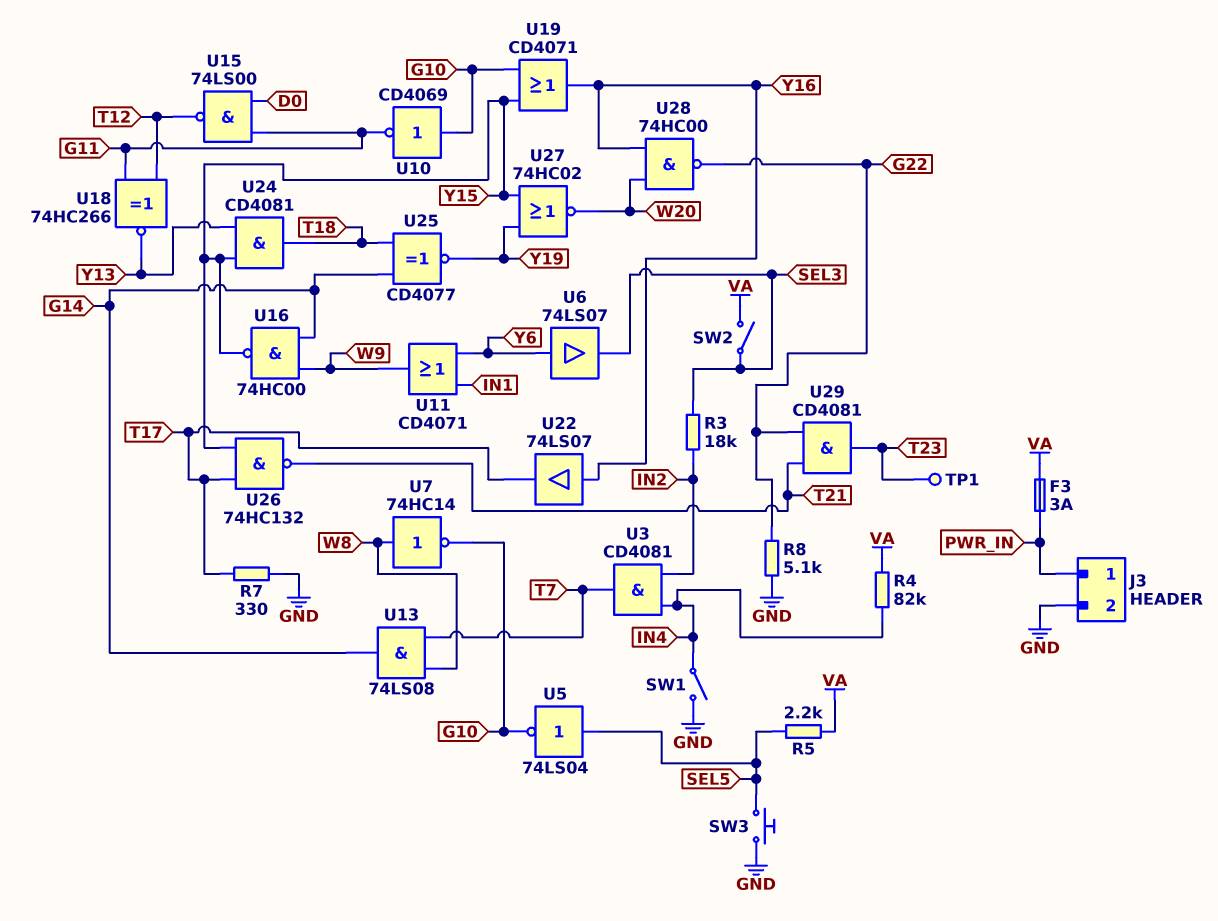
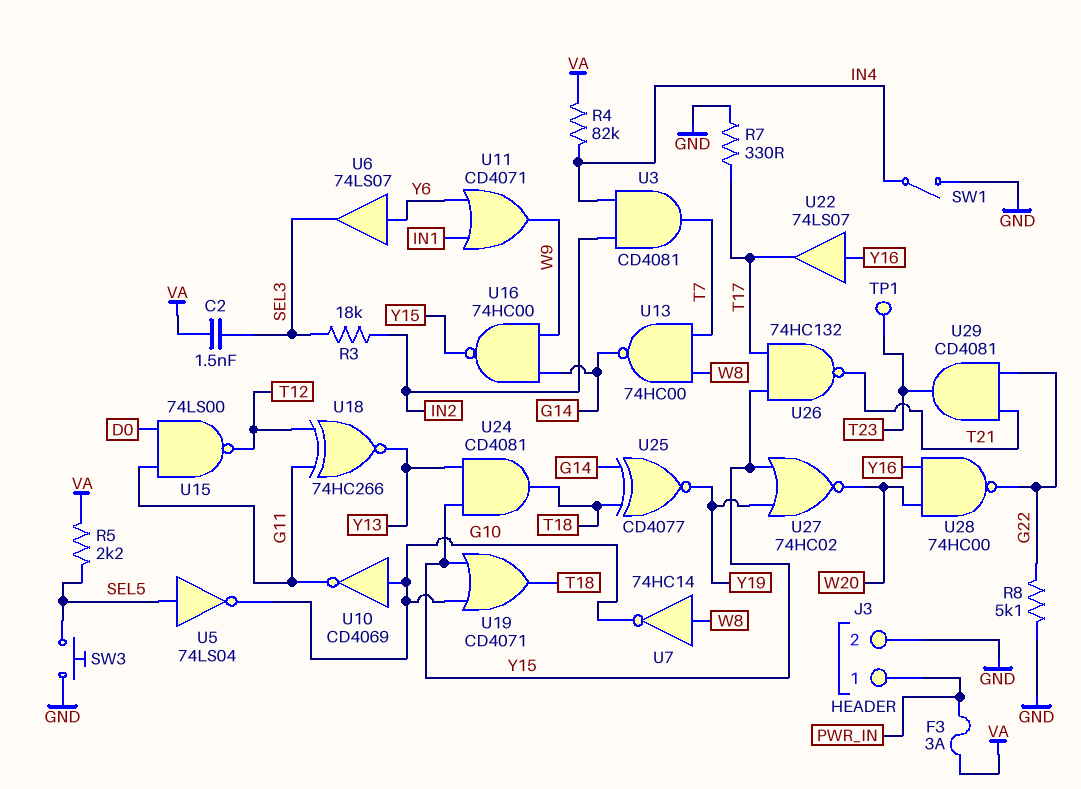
C2: none -> 1.5nF (SEL3, VA)
SW2: switch (SEL3, VA) -> none
U13: AND 74LS08 (in T7, in W8, out G14) -> NAND 74HC00 (in T7, in W8, out G14)
U19: OR CD4071 (in G10, in Y15, out Y16) -> OR CD4071 (in G10, in Y15, out T18)

